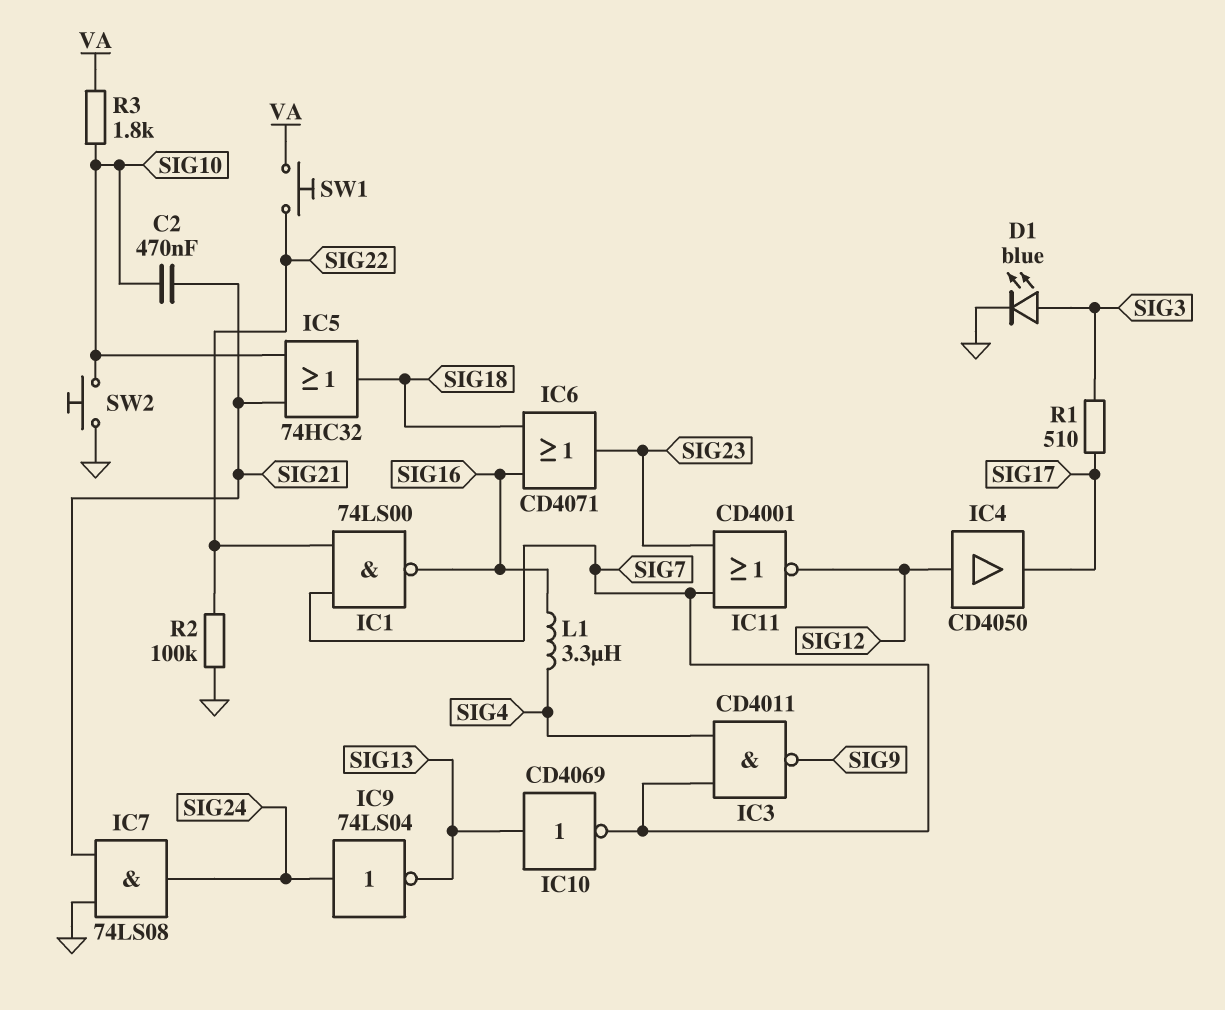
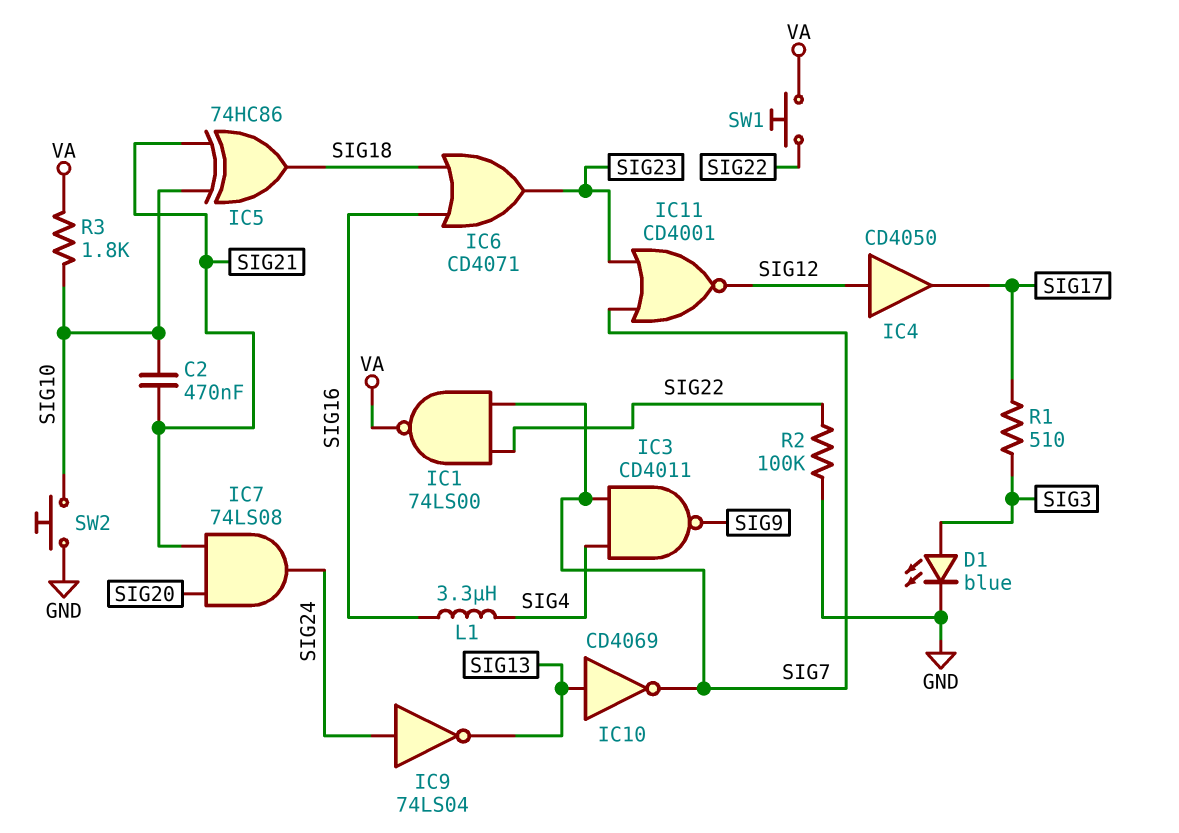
IC1: NAND 74LS00 (in SIG7, in SIG22, out SIG16) -> NAND 74LS00 (in SIG7, in SIG22, out VA)
IC5: OR 74HC32 (in SIG10, in SIG21, out SIG18) -> XOR 74HC86 (in SIG10, in SIG21, out SIG18)
IC7: AND 74LS08 (in GND, in SIG21, out SIG24) -> AND 74LS08 (in SIG20, in SIG21, out SIG24)

